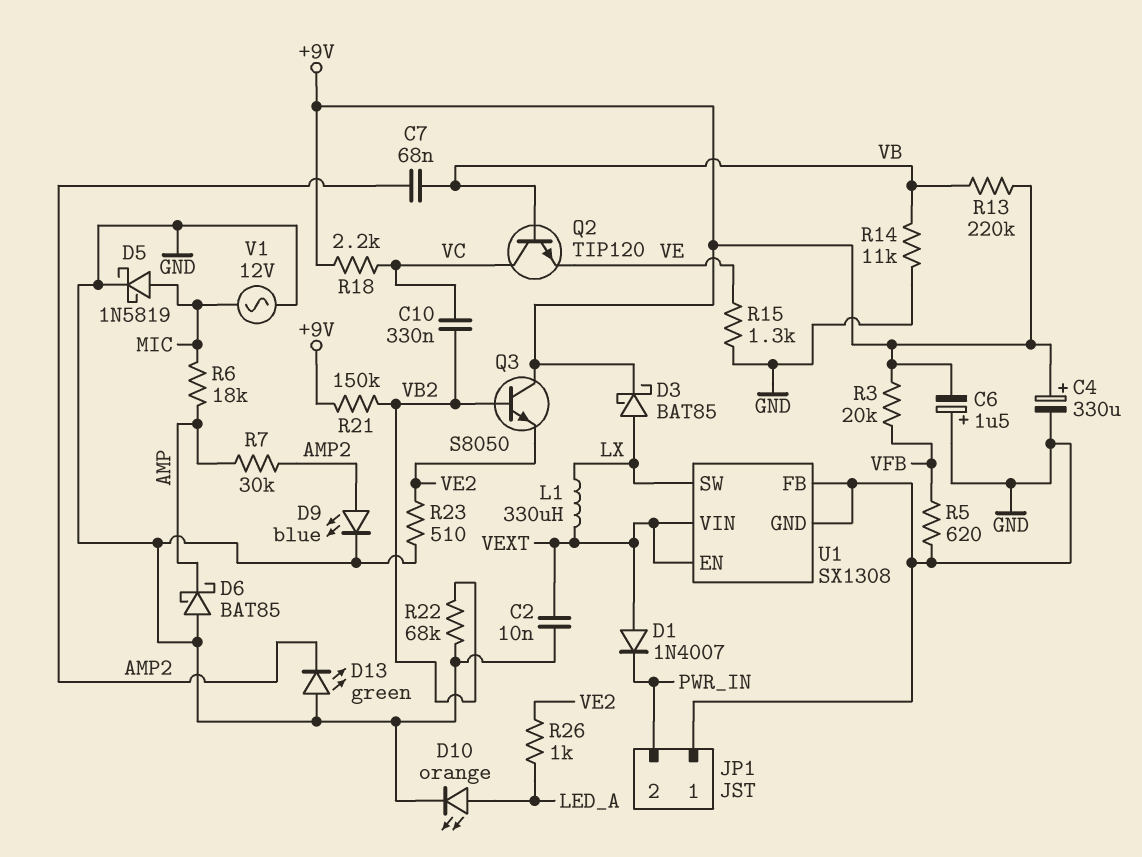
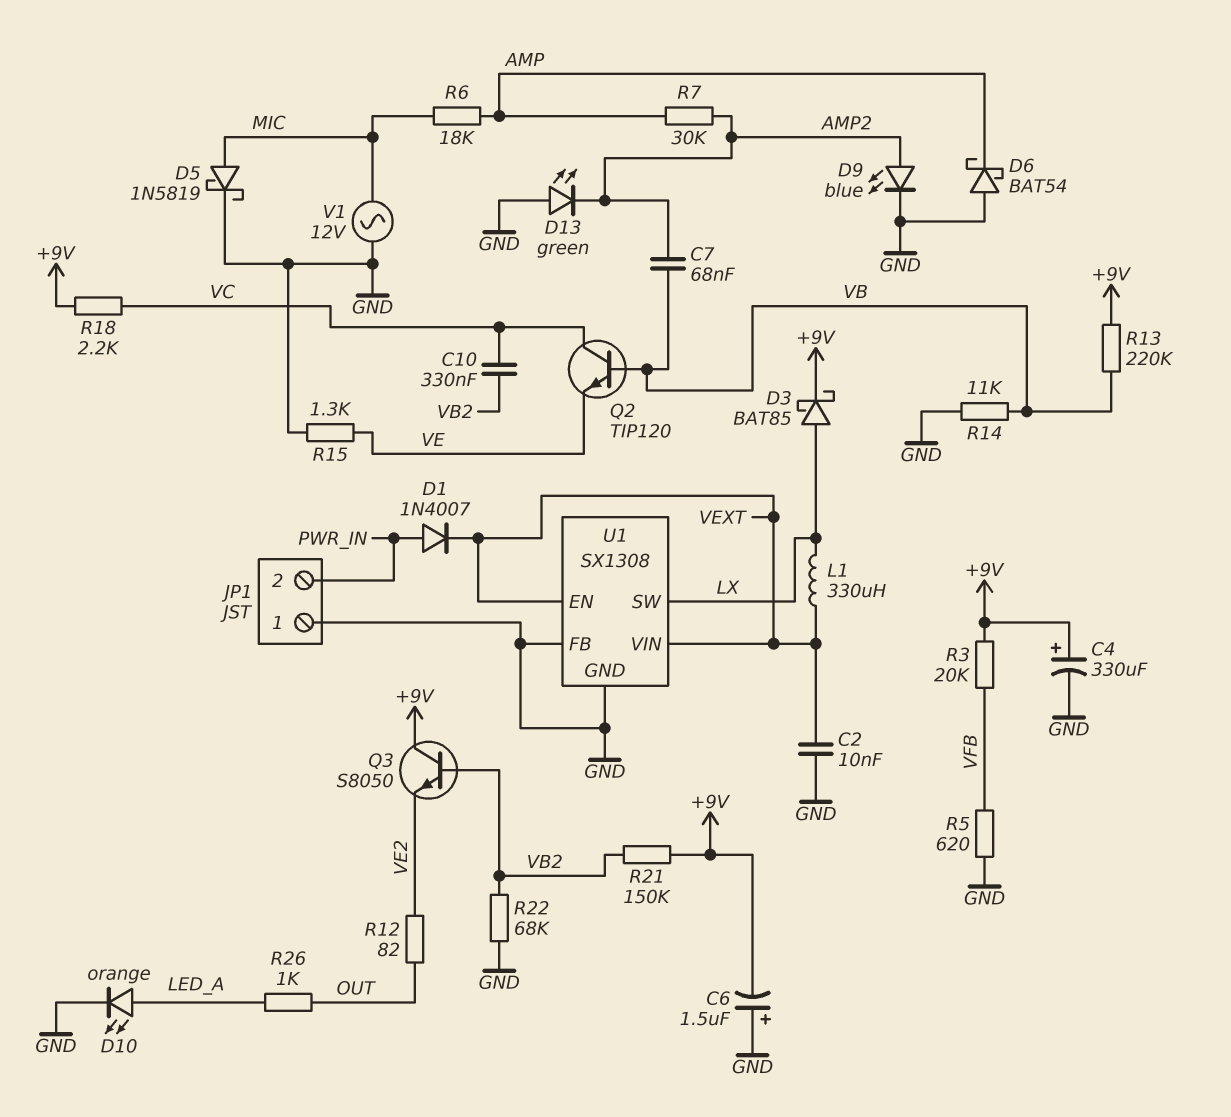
D1: diode 1N4007 (A VEXT, K PWR_IN) -> diode 1N4007 (A PWR_IN, K VEXT)
D6: schottky BAT85 (A GND, K AMP) -> schottky BAT54 (A GND, K AMP)
R12: none -> 82 (OUT, VE2)
R23: 510 (GND, VE2) -> none
R26: 1k (LED_A, VE2) -> 1k (LED_A, OUT)

